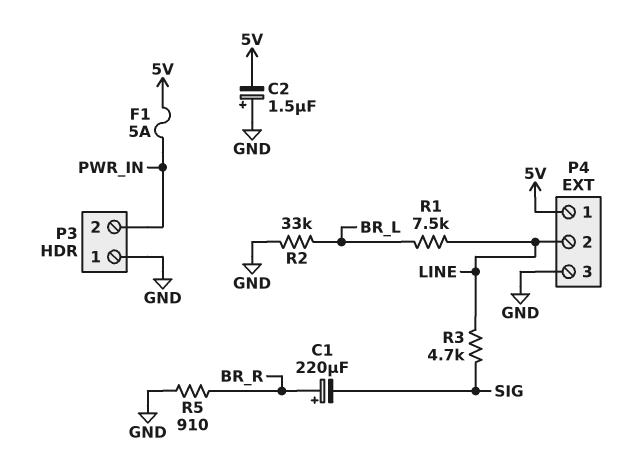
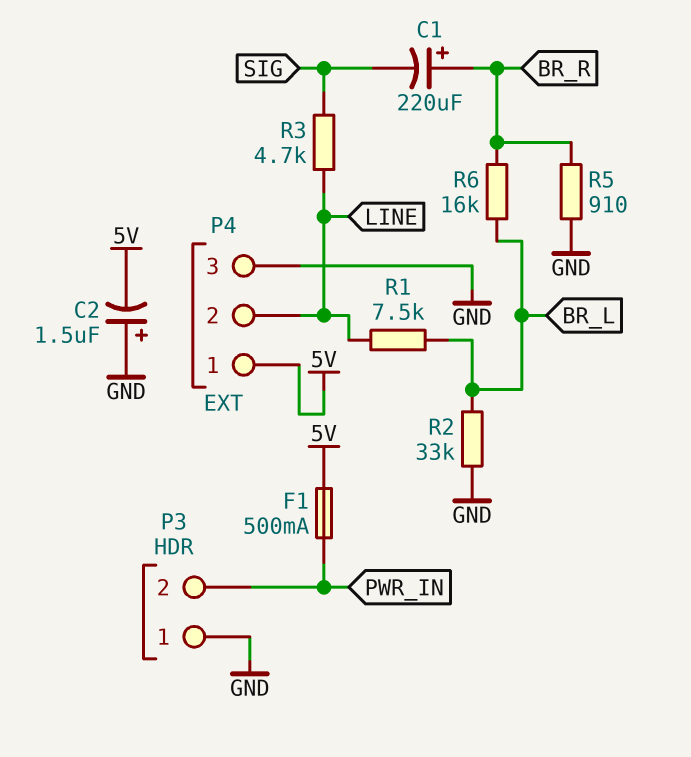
F1: 5A (5V, PWR_IN) -> 500mA (5V, PWR_IN)
R6: none -> 16k (BR_L, BR_R)

